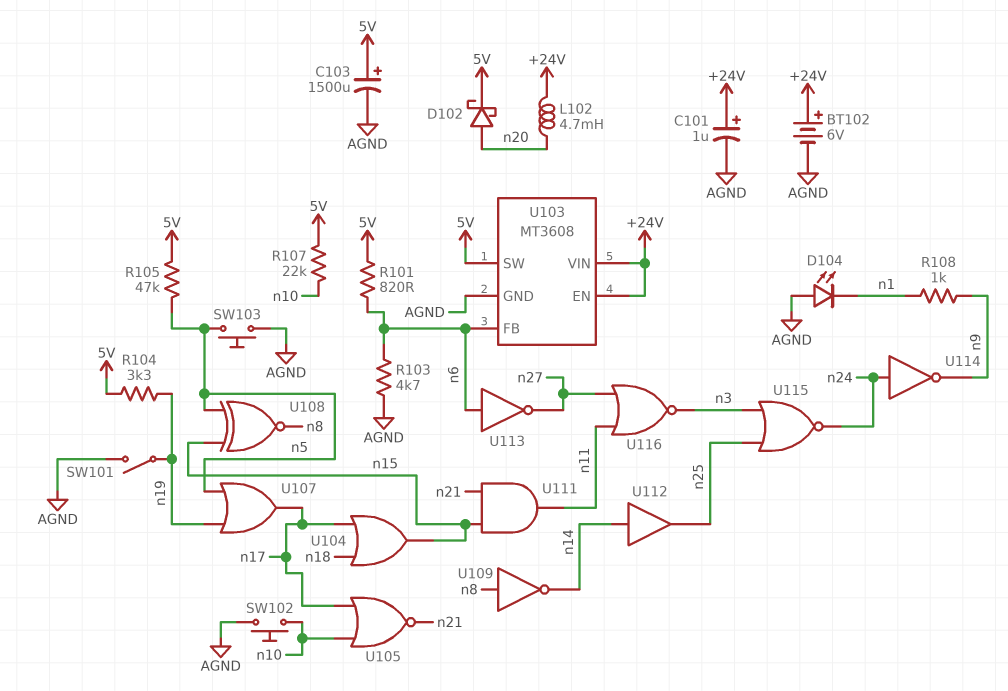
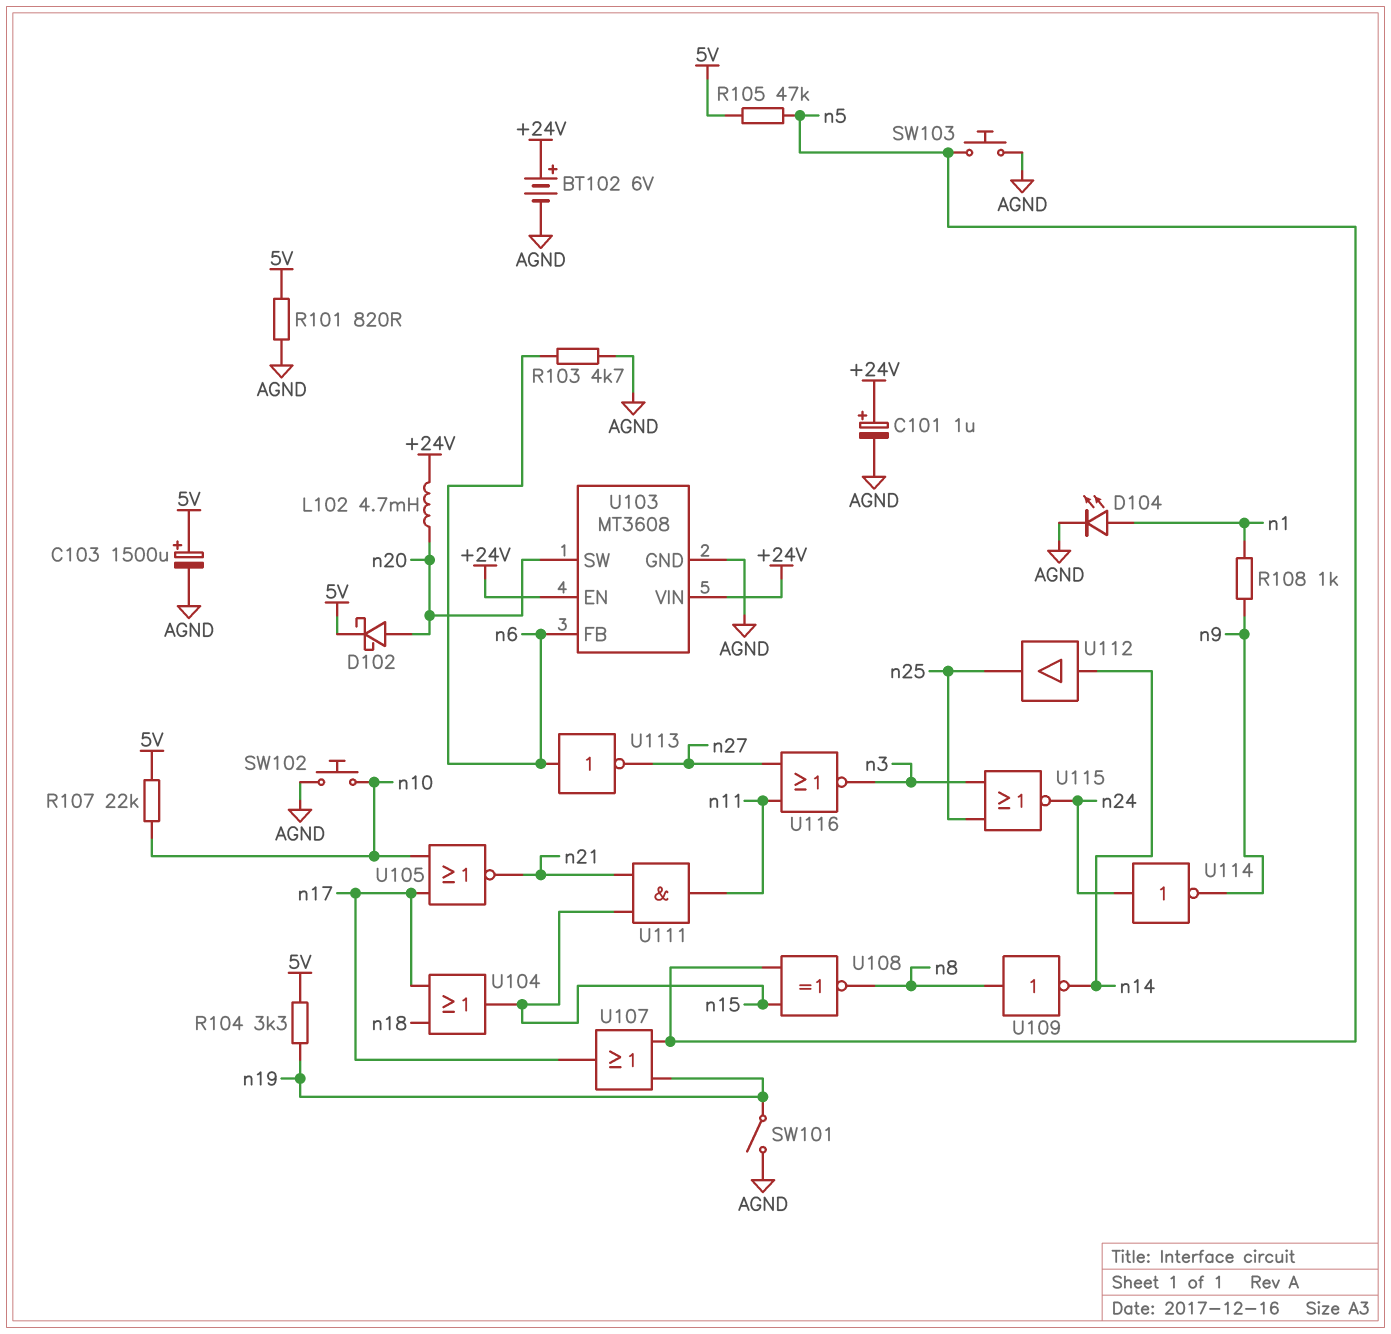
D104: LED (A AGND, K n1) -> LED (A n1, K AGND)
R101: 820 (5V, n6) -> 820 (5V, AGND)
U103 pin SW: 5V -> n20

